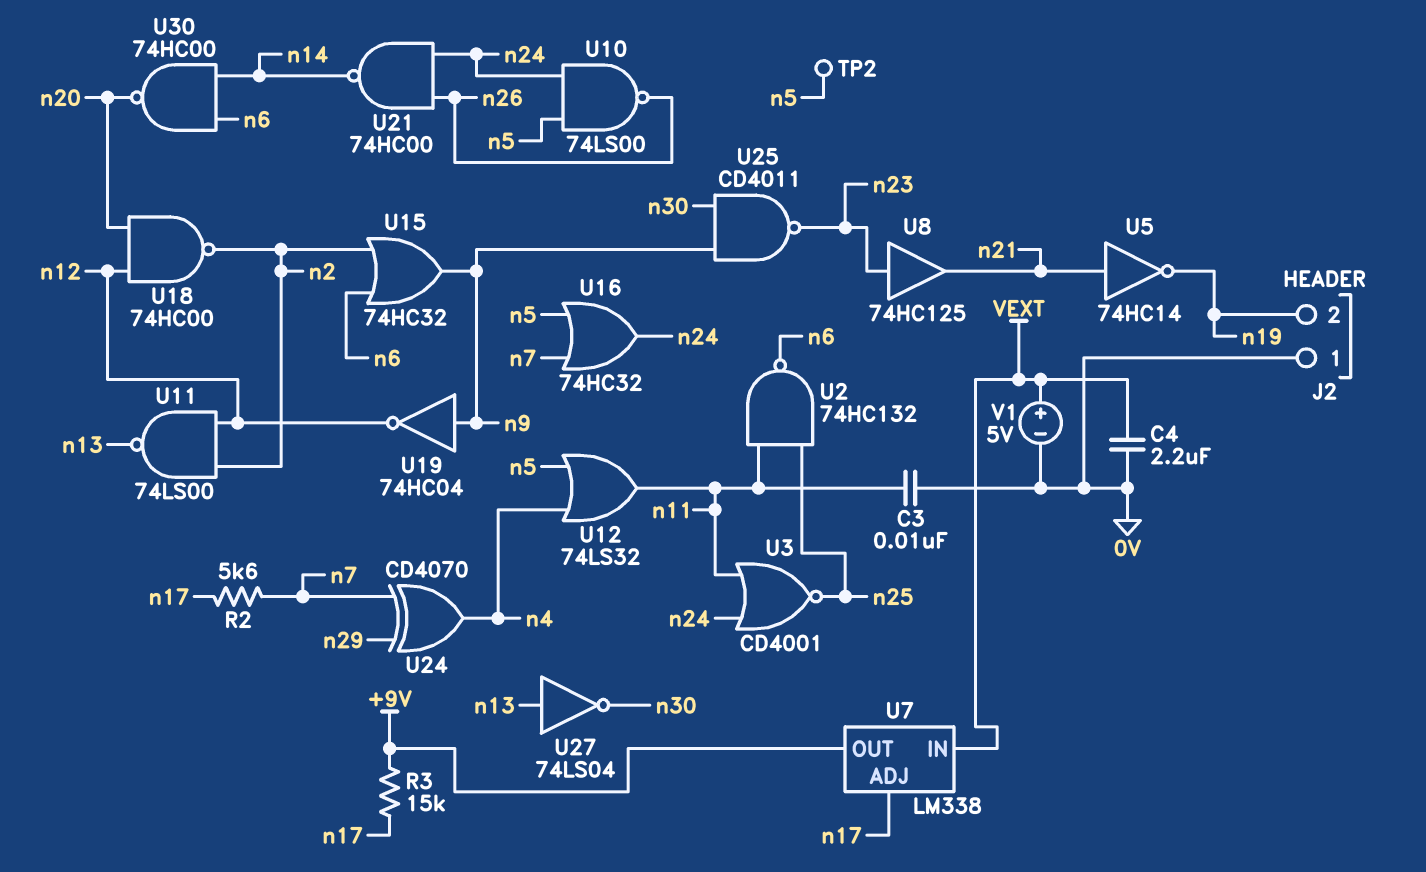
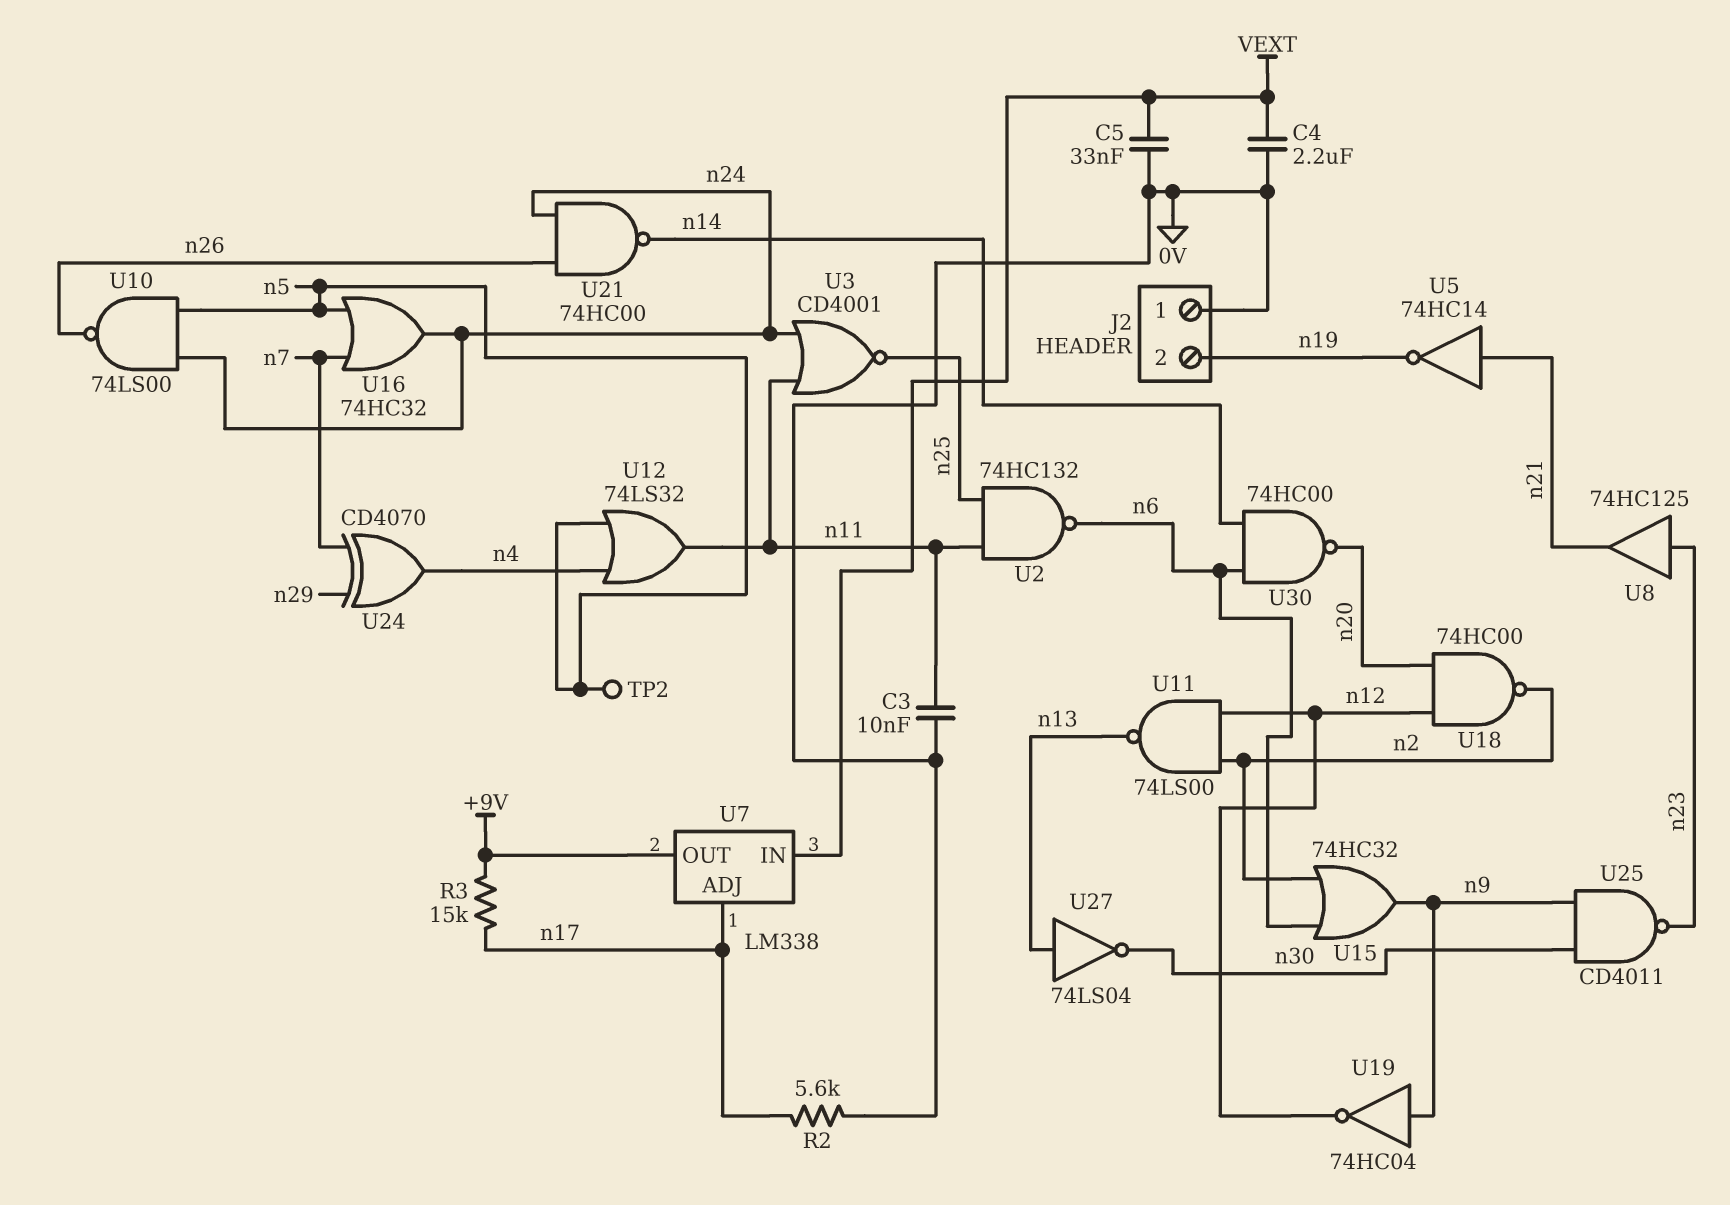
C5: none -> 33nF (0V, VEXT)
R2: 5.6k (n7, n17) -> 5.6k (0V, n17)
V1: 5V (plus VEXT, minus 0V) -> none

